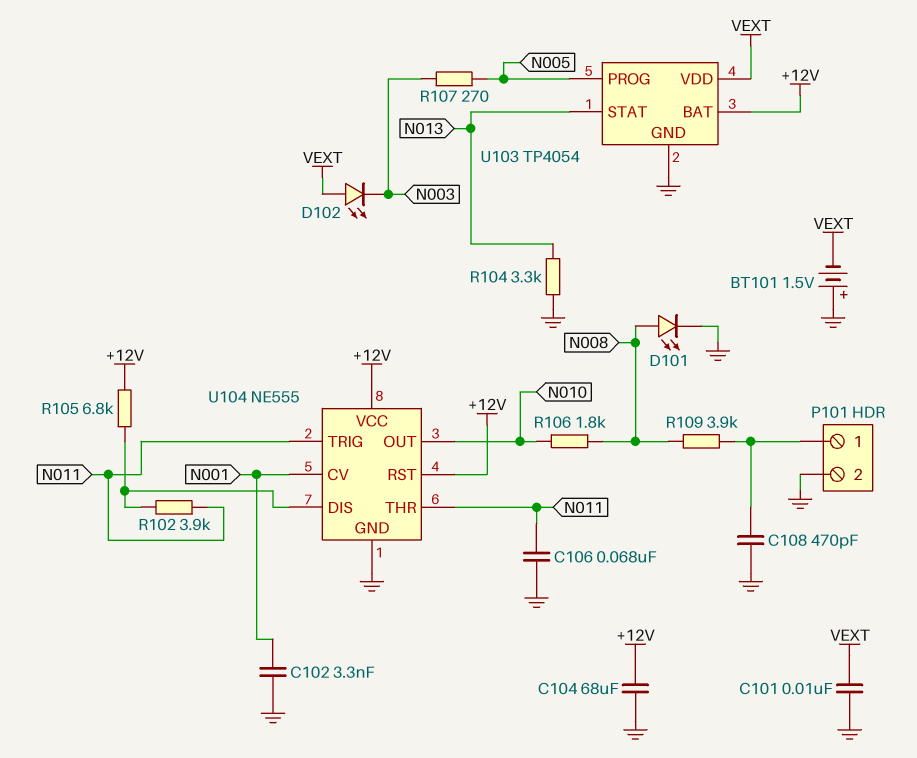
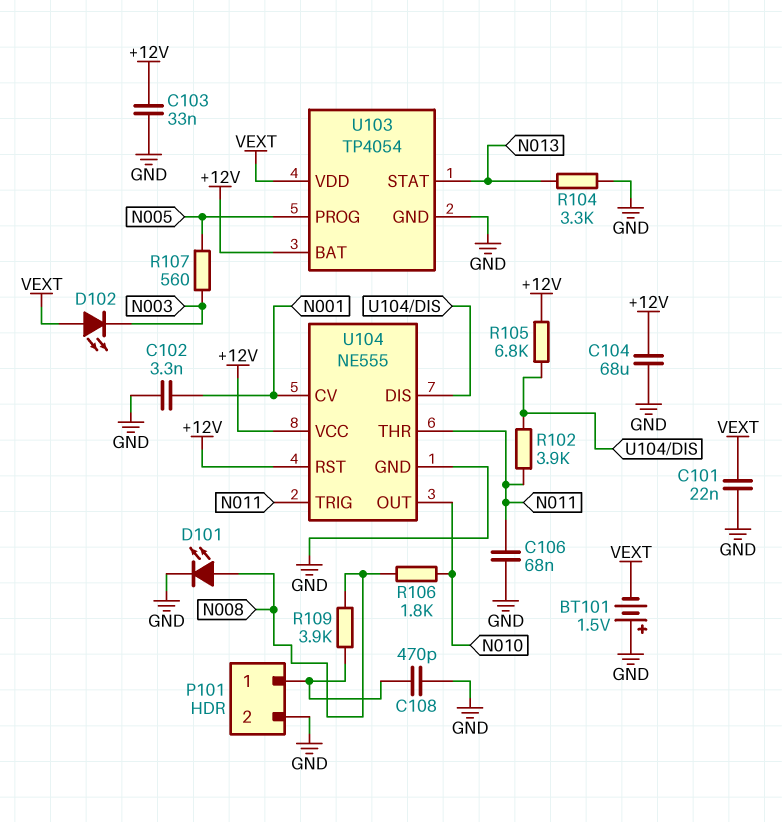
C101: 10nF (GND, VEXT) -> 22nF (GND, VEXT)
C103: none -> 33nF (+12V, GND)
R107: 270 (N003, N005) -> 560 (N003, N005)

